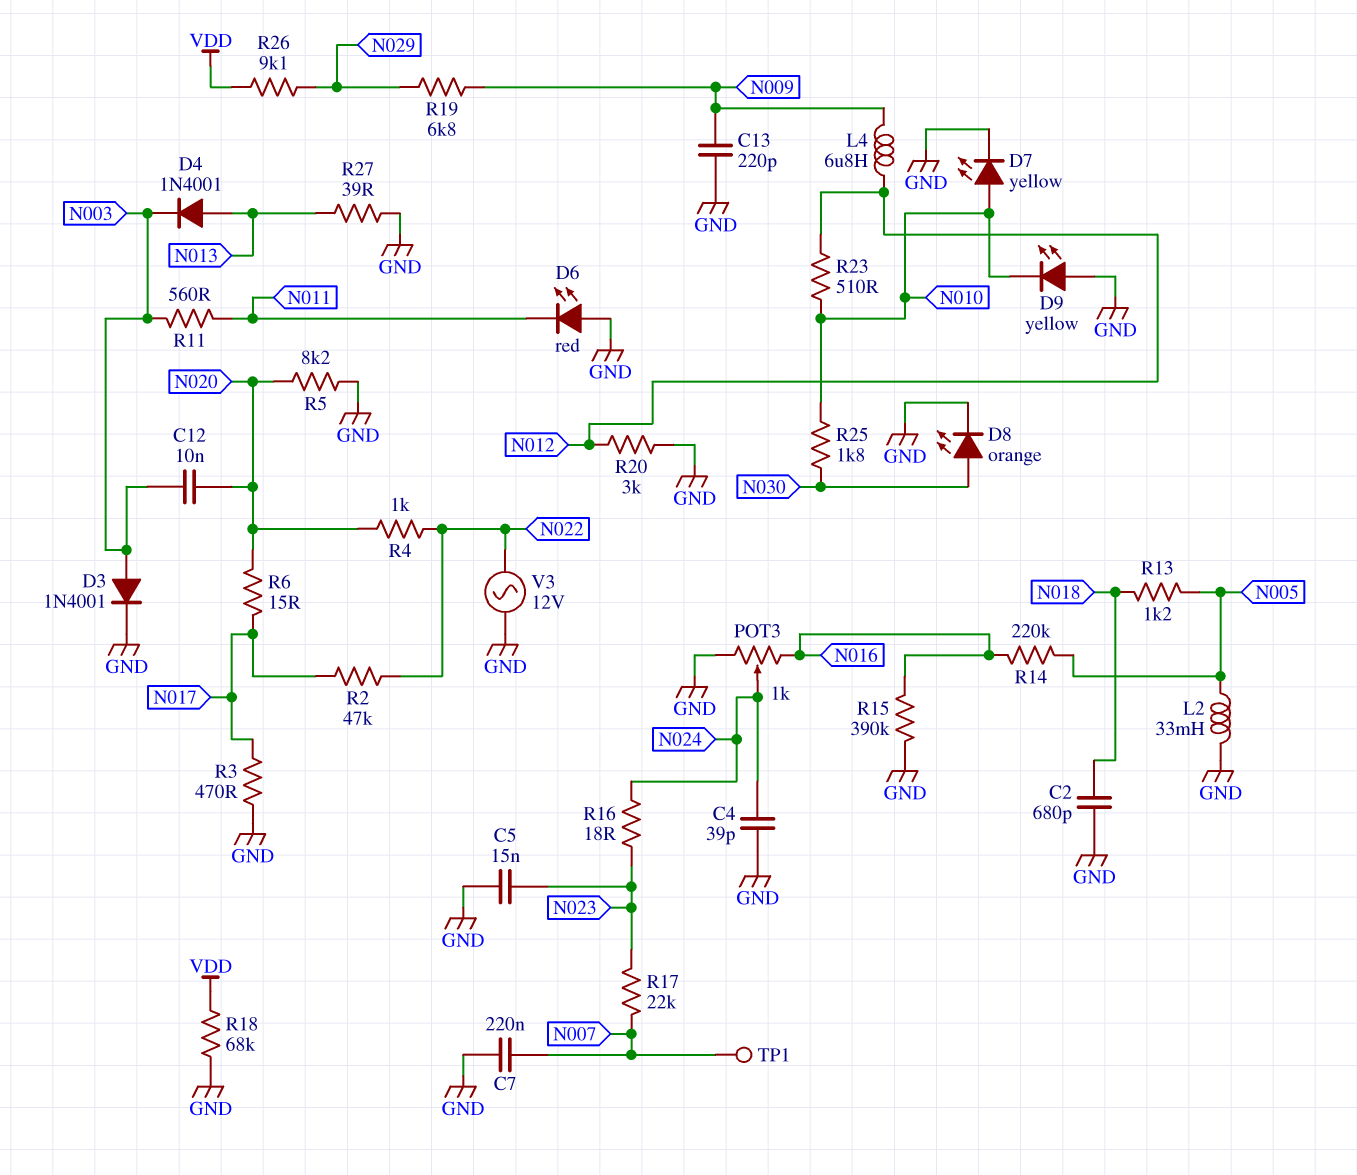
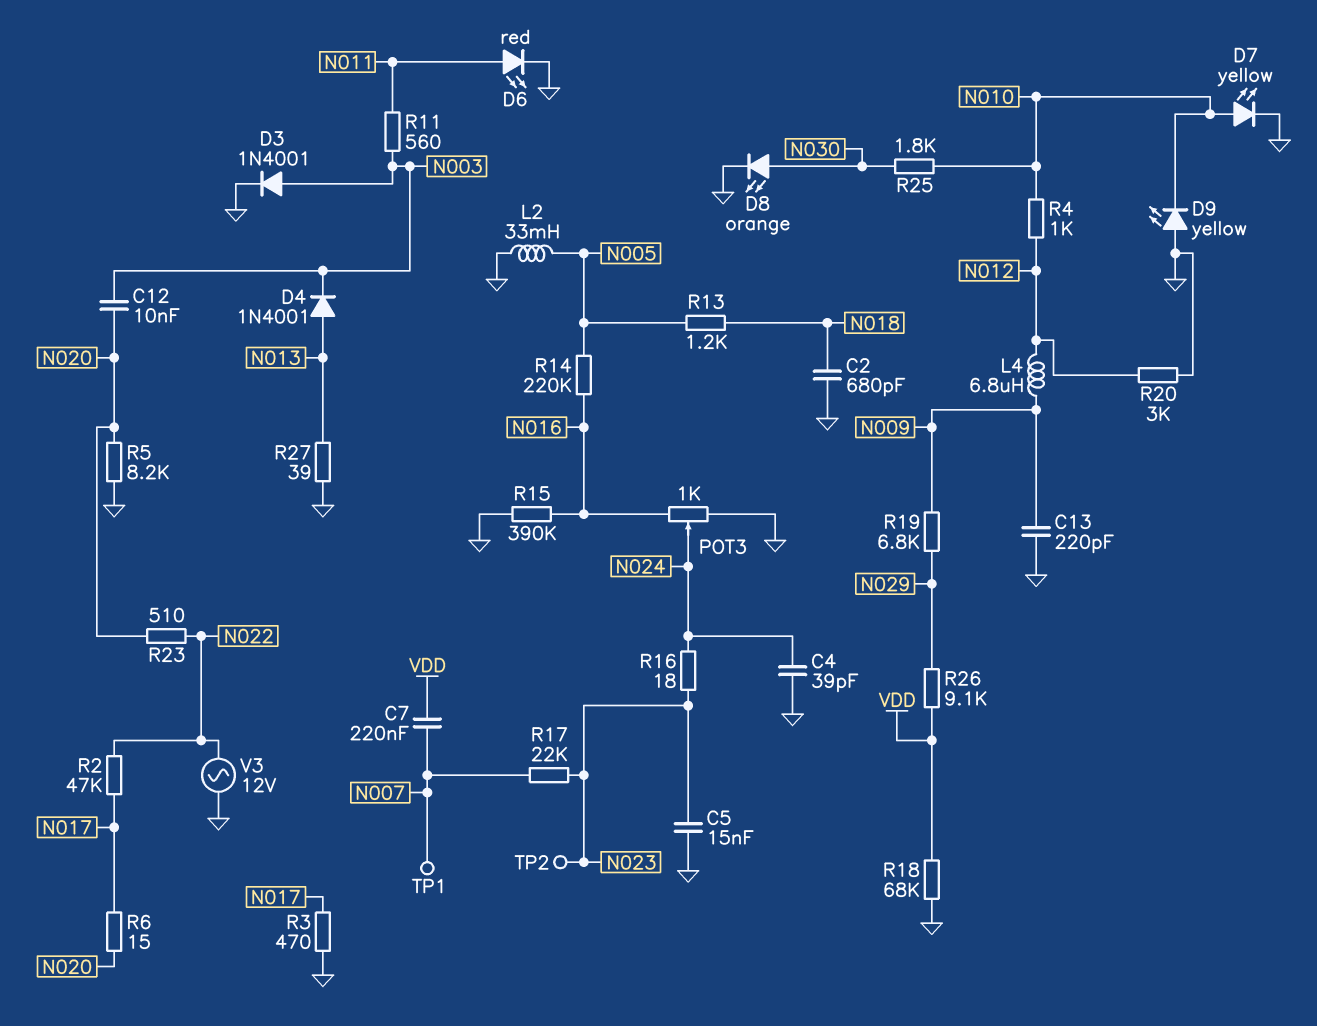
C7: 220nF (GND, N007) -> 220nF (N007, VDD)
D6: LED red (A GND, K N011) -> LED red (A N011, K GND)
R4: 1k (N020, N022) -> 1k (N010, N012)
R23: 510 (N010, N012) -> 510 (N020, N022)
TP2: none -> test point (N023)

